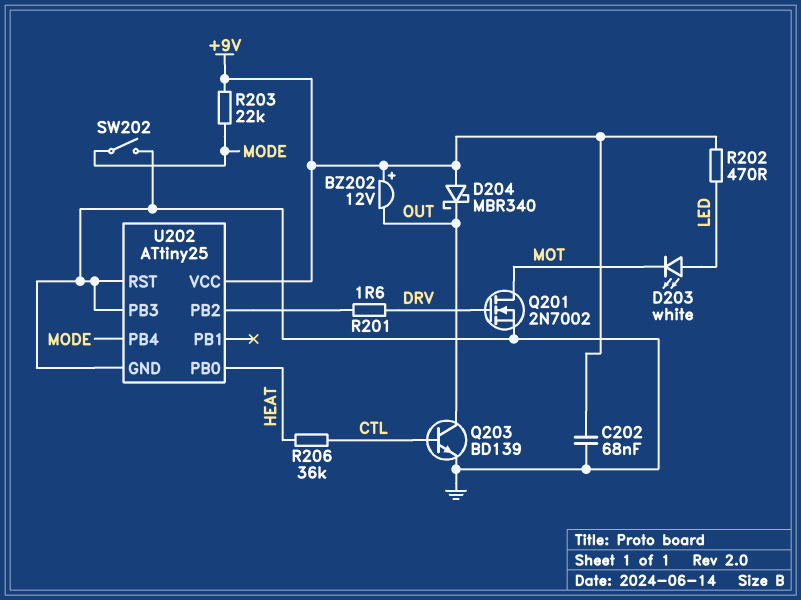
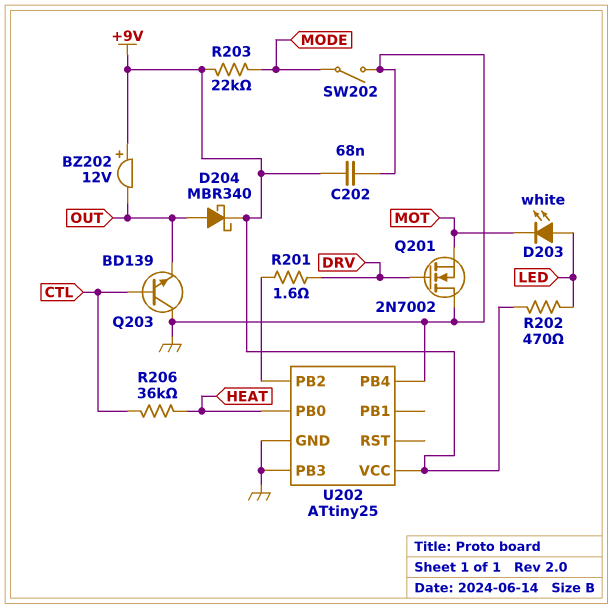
D204: schottky MBR340 (A +9V, K OUT) -> schottky MBR340 (A OUT, K +9V)
Q201: NMOS 2N7002 (G DRV, D MOT, S GND) -> NMOS 2N7002 (G DRV, D GND, S MOT)
Q203: NPN BD139 (B CTL, C OUT, E GND) -> NPN BD139 (B CTL, C GND, E OUT)
U202 pin PB4: MODE -> GND
U202 pin RST: GND -> none

